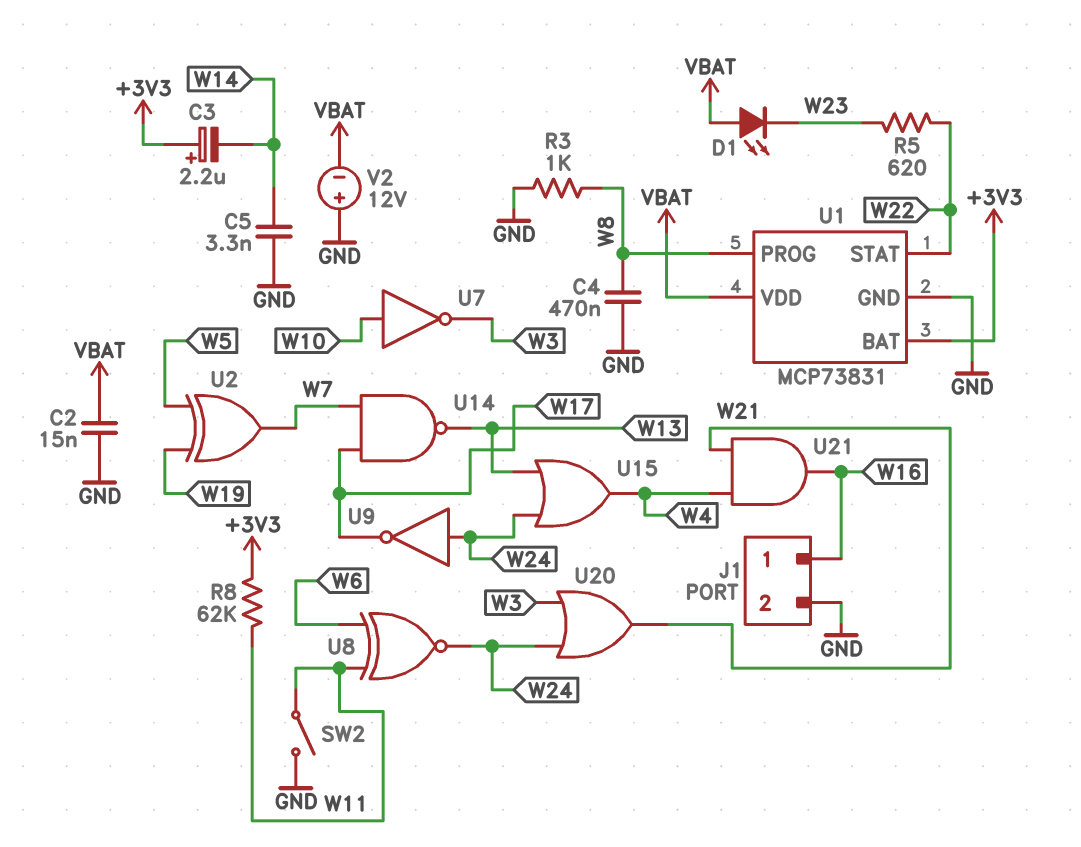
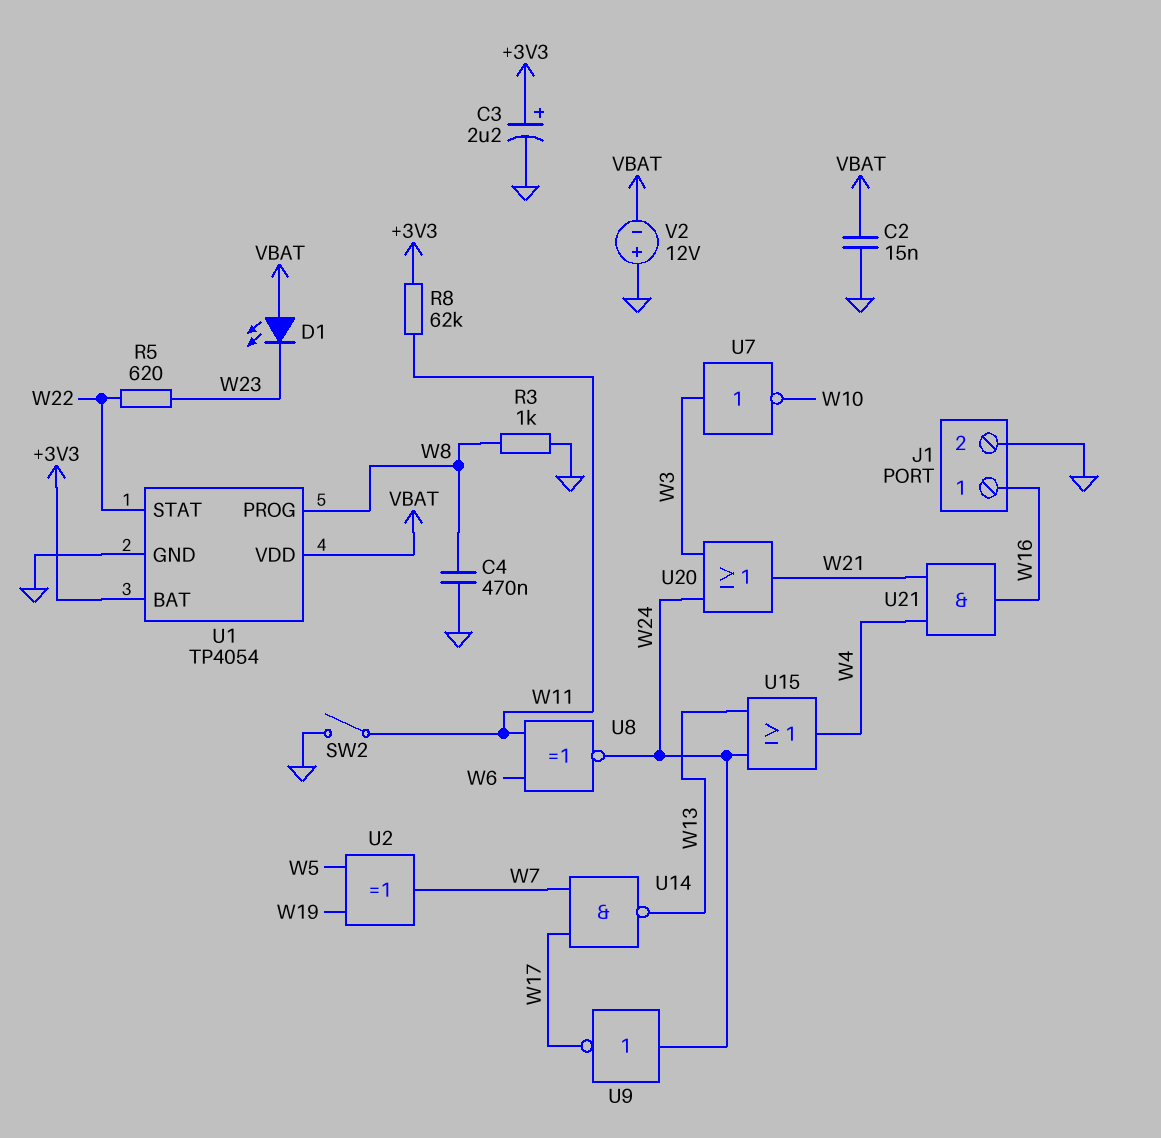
C3: 2.2uF (plus +3V3, minus W14) -> 2.2uF (plus +3V3, minus GND)
C5: 3.3nF (GND, W14) -> none
U1: MCP73831 -> TP4054
U7: NOT (in W10, out W3) -> NOT (in W3, out W10)

